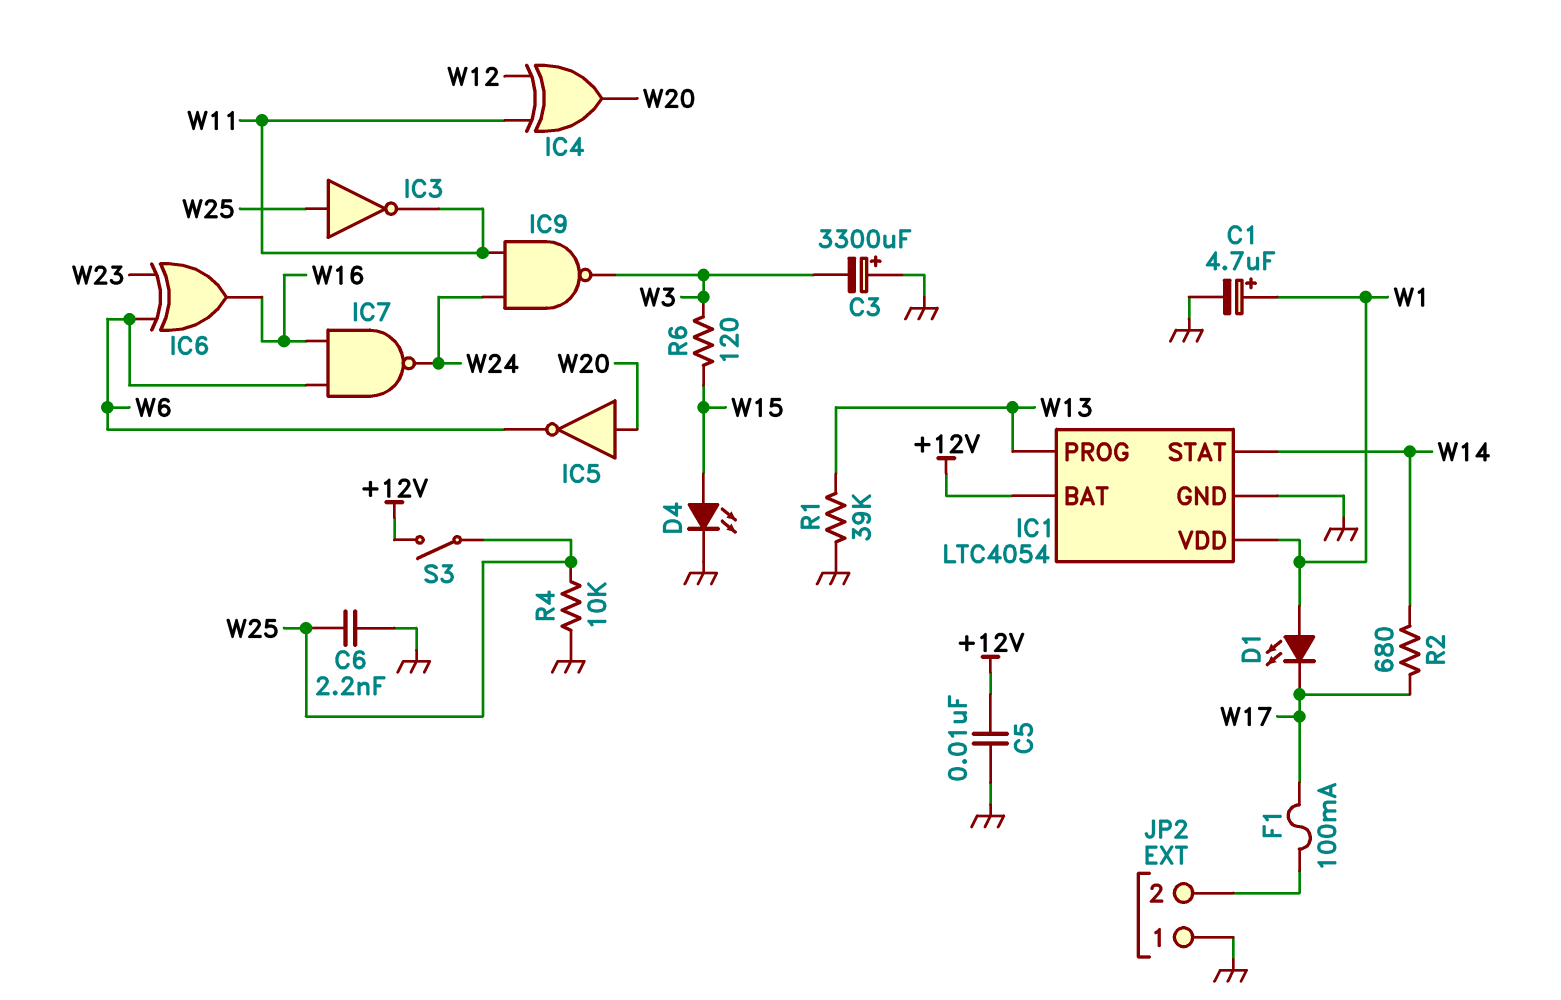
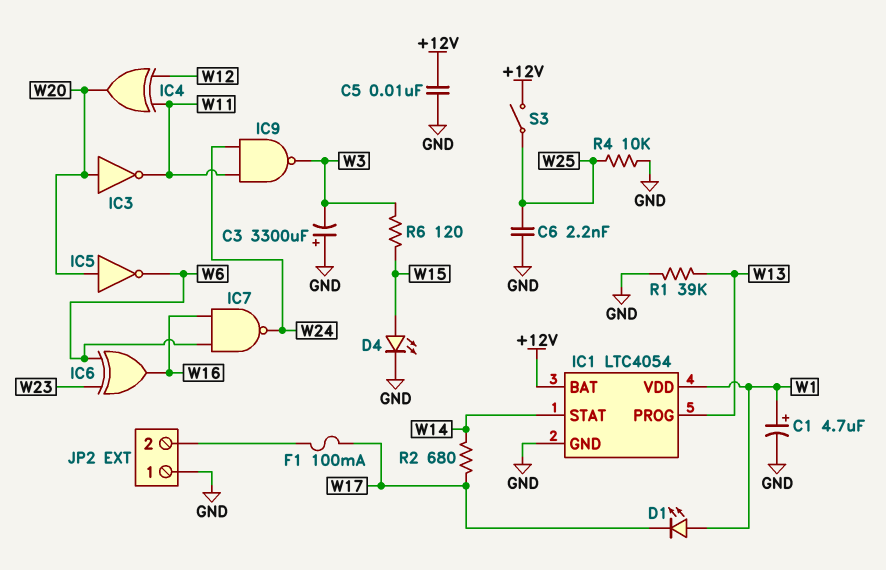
IC3: NOT (in W25, out W11) -> NOT (in W20, out W11)

